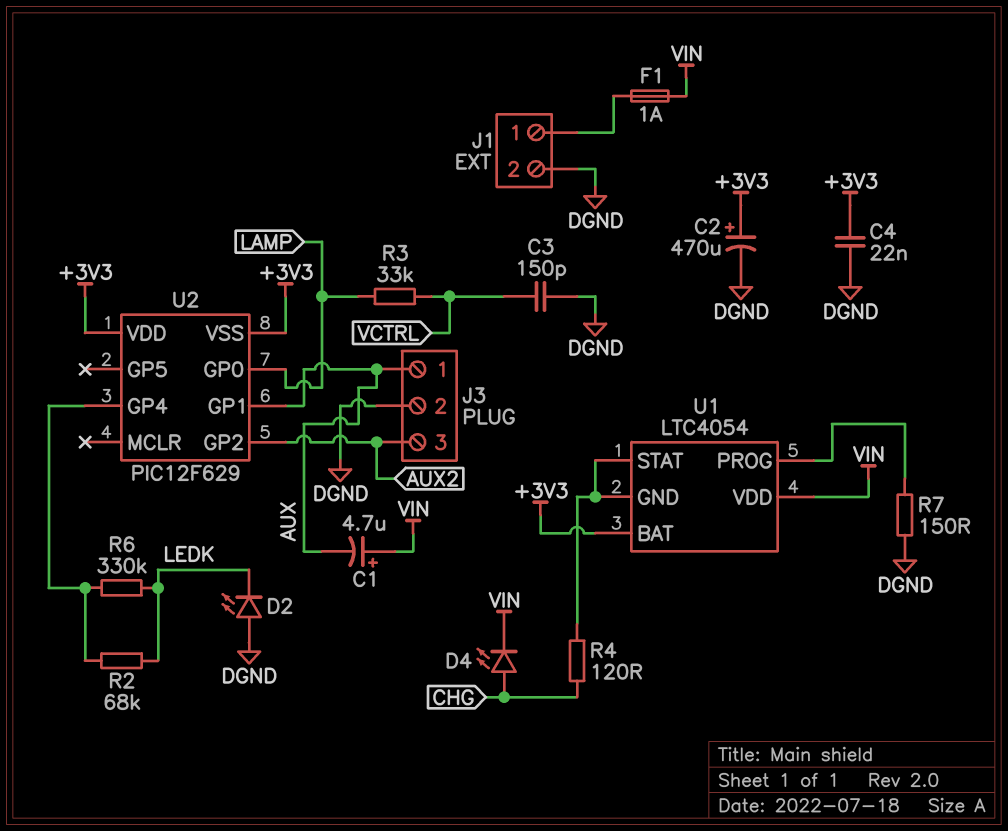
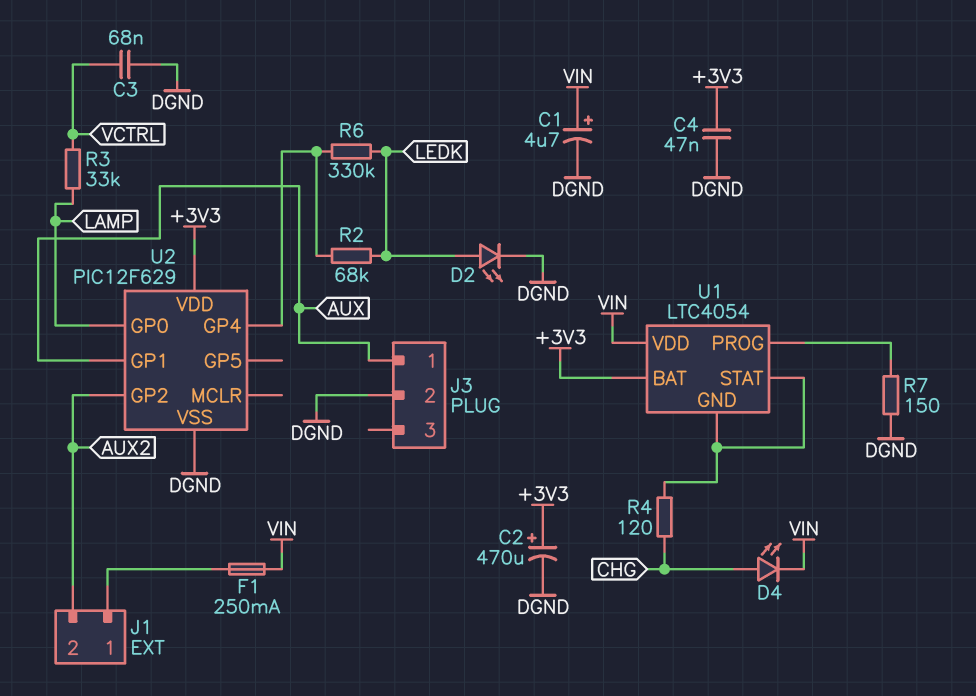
C1: 4.7uF (plus VIN, minus AUX) -> 4.7uF (plus VIN, minus DGND)
C3: 150pF (DGND, VCTRL) -> 68nF (DGND, VCTRL)
C4: 22nF (+3V3, DGND) -> 47nF (+3V3, DGND)
D2: LED (A DGND, K LEDK) -> LED (A LEDK, K DGND)
F1: 1A (J1/1, VIN) -> 250mA (J1/1, VIN)
J1 pin 2: DGND -> AUX2
J3 pin 3: AUX2 -> none
U2 pin VSS: +3V3 -> DGND

